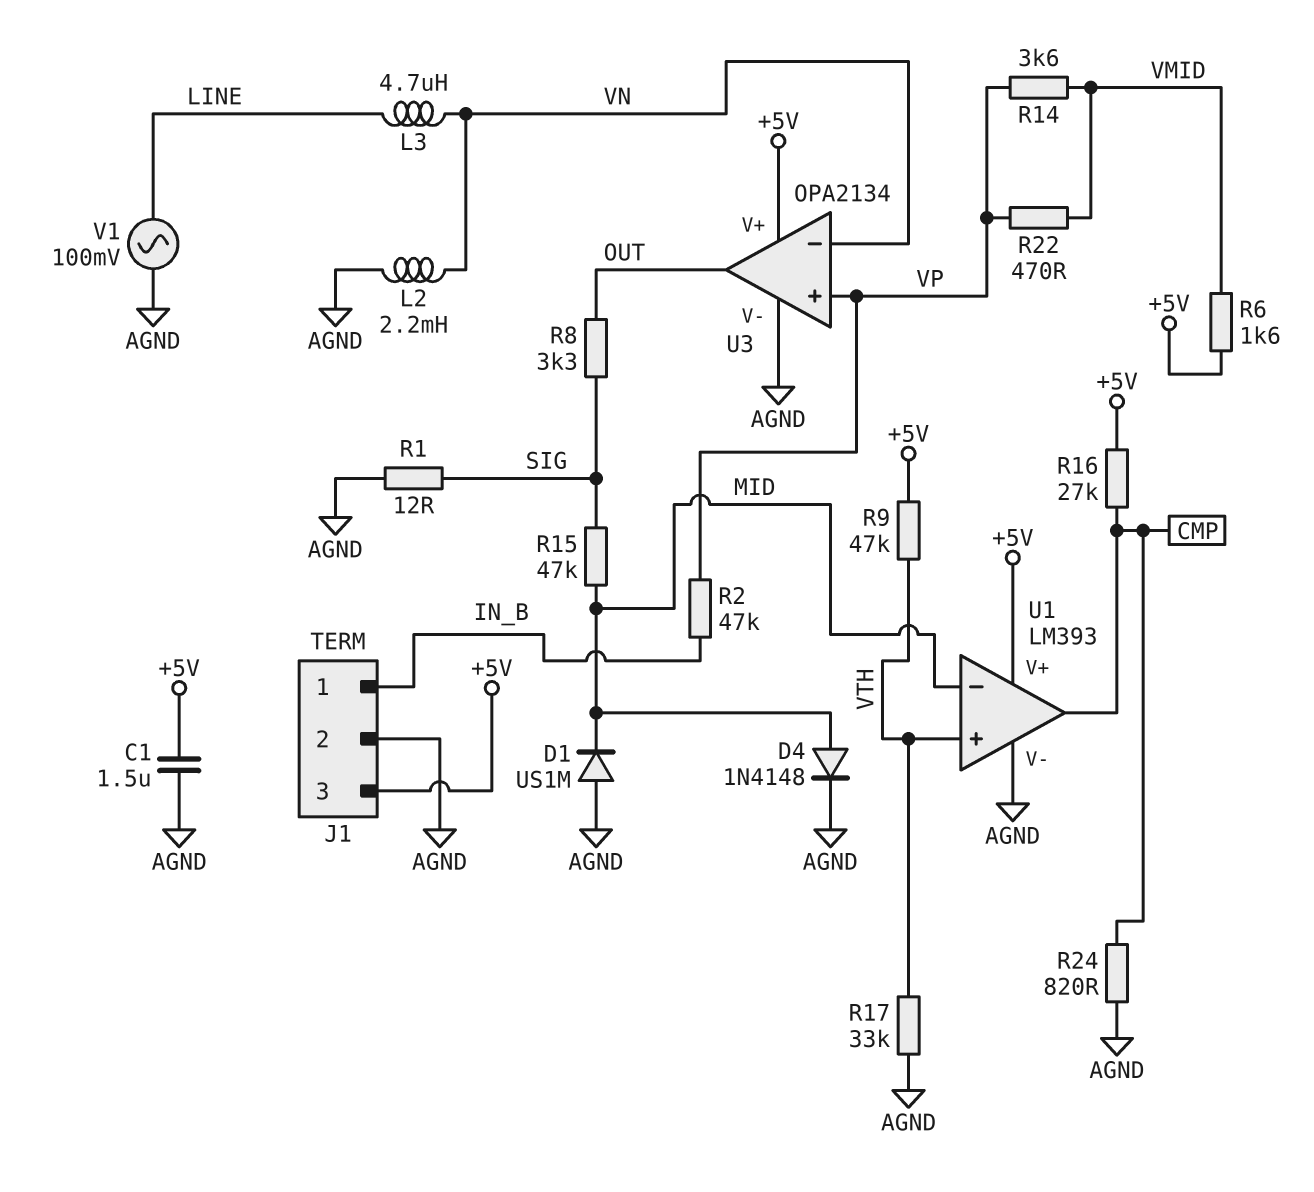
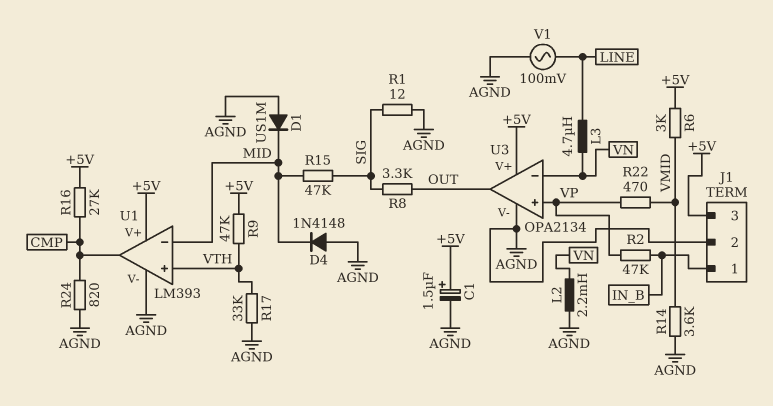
C1: 1.5uF (+5V, AGND) -> 1.5uF (plus +5V, minus AGND)
D4: diode 1N4148 (A MID, K AGND) -> diode 1N4148 (A AGND, K MID)
R6: 1.6k (+5V, VMID) -> 3k (+5V, VMID)
R14: 3.6k (VMID, VP) -> 3.6k (AGND, VMID)

